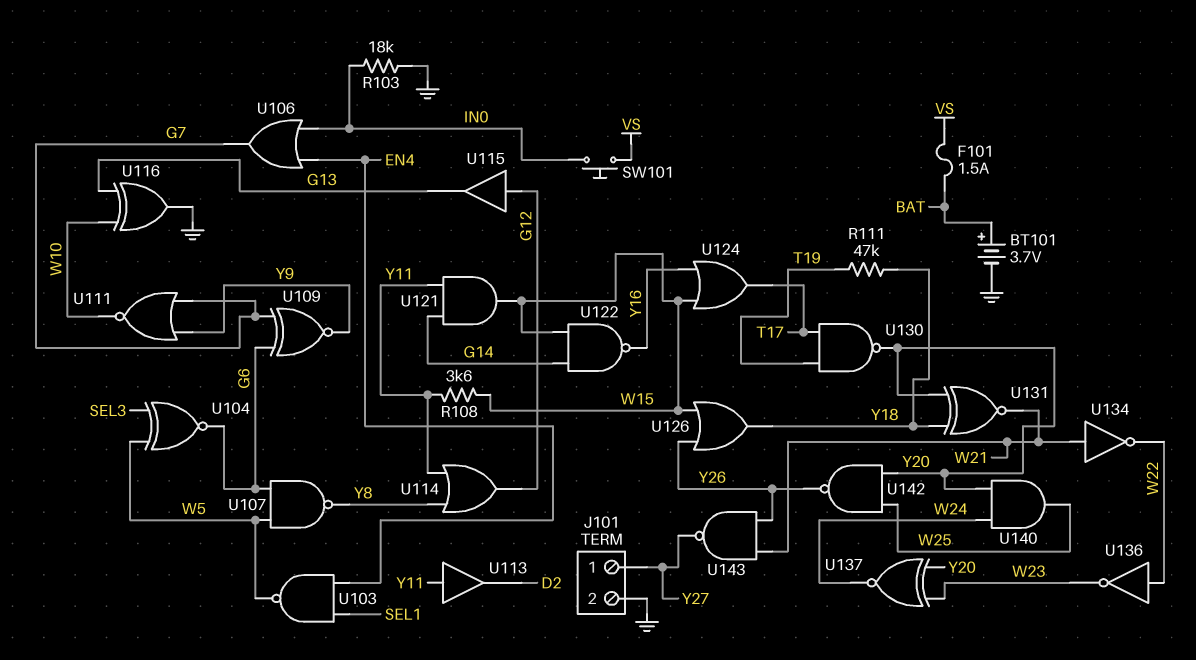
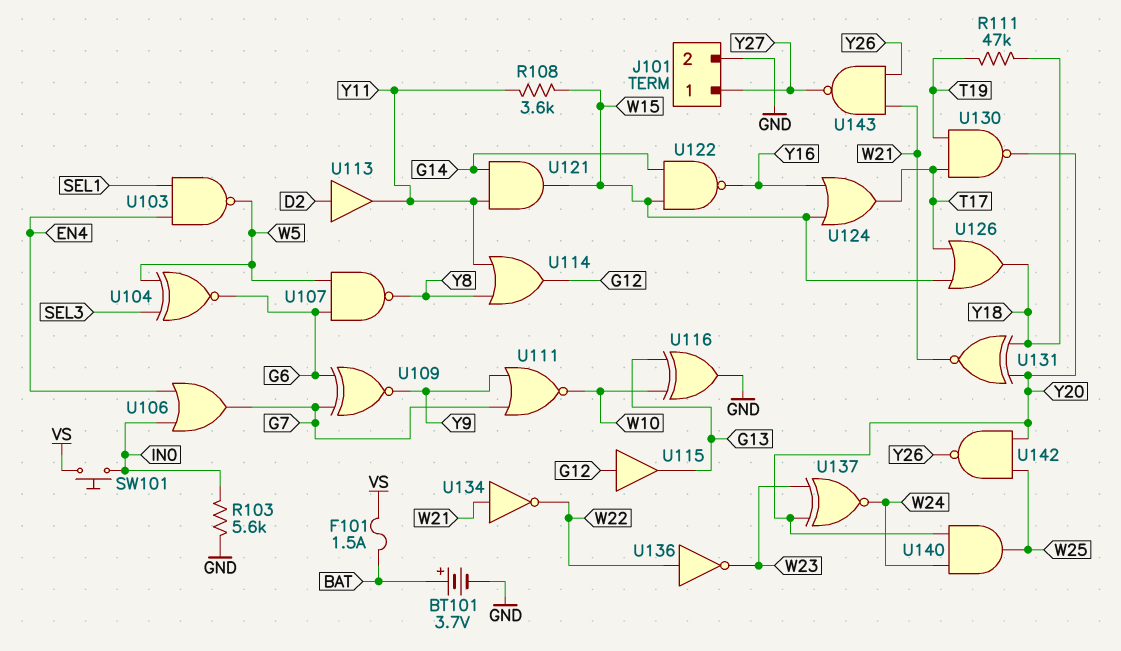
R103: 18k (GND, IN0) -> 5.6k (GND, IN0)
U113: buffer (in Y11, out D2) -> buffer (in D2, out Y11)
U126: OR (in W15, in Y26, out Y18) -> OR (in T17, in W15, out Y18)

